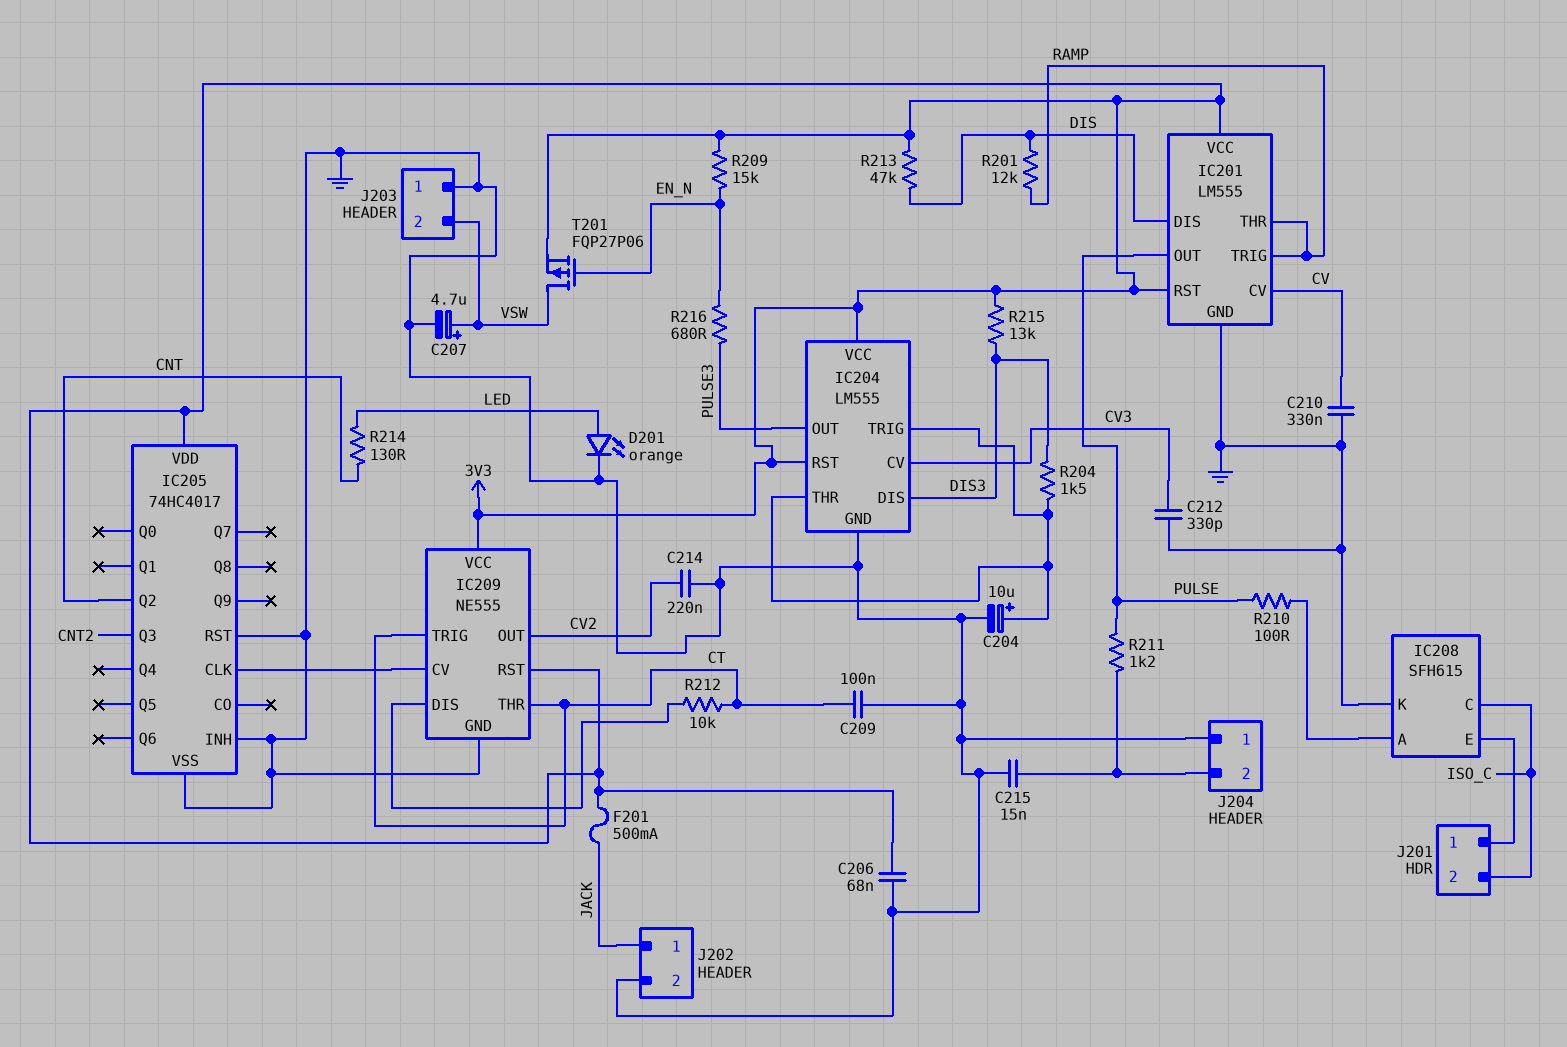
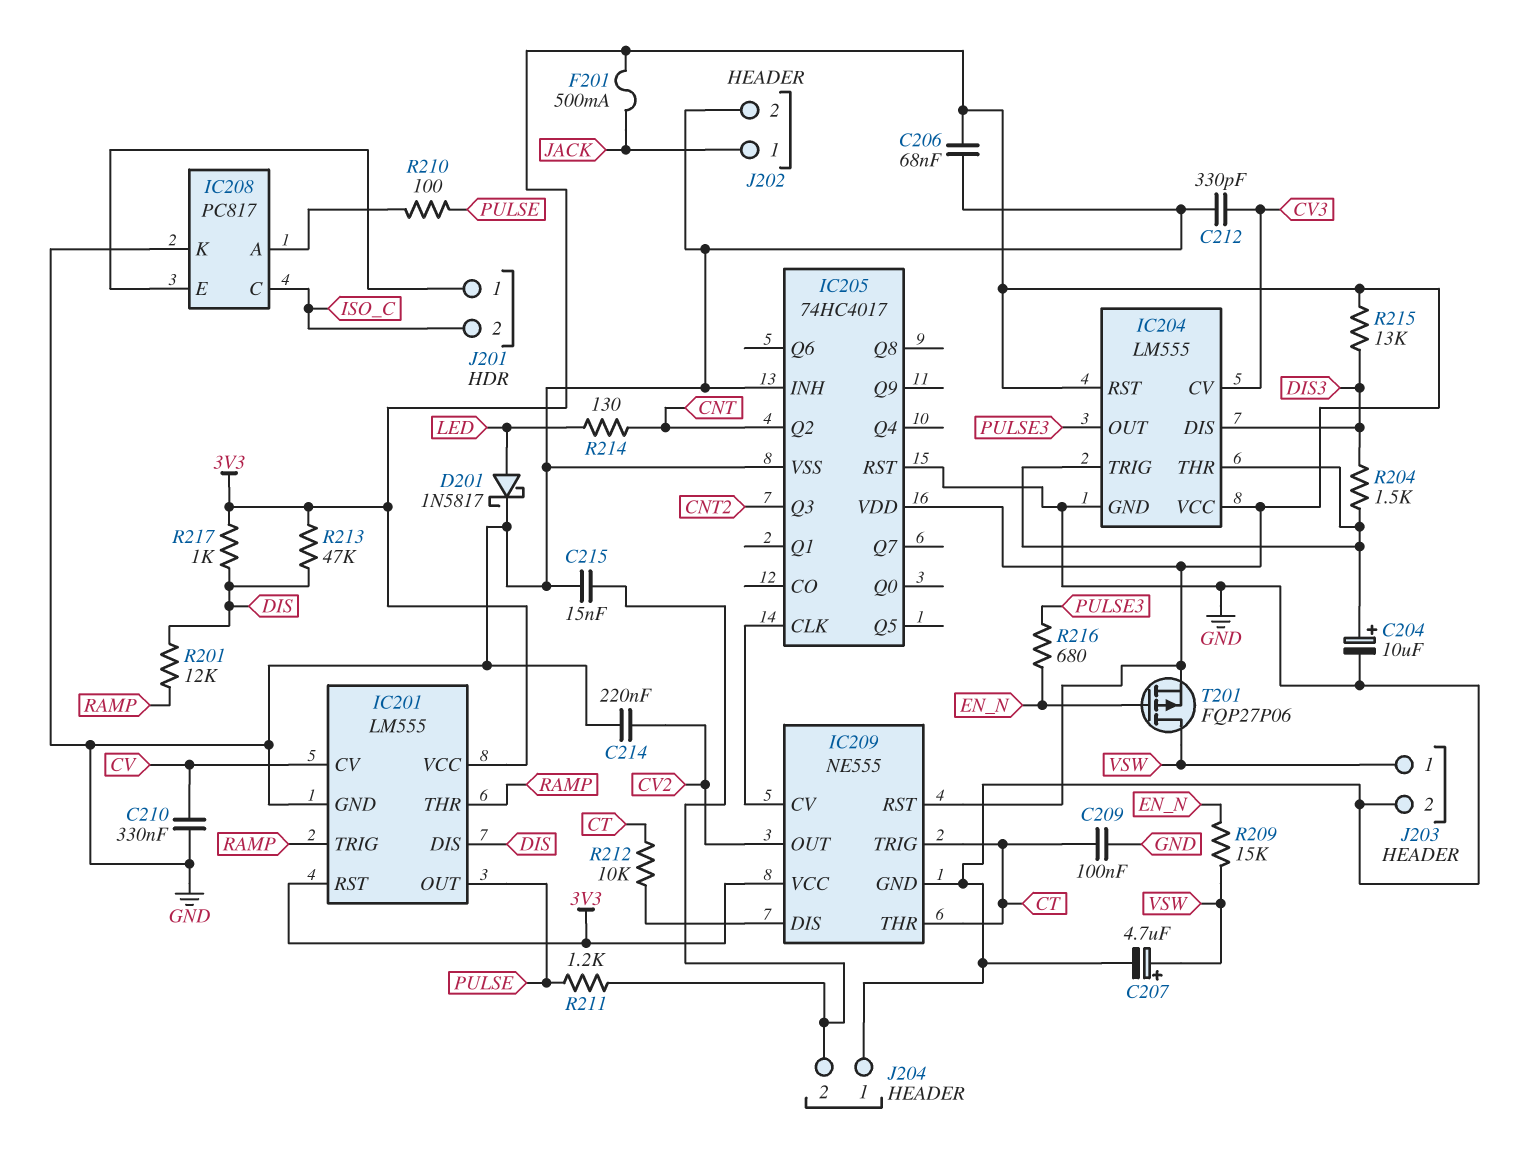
D201: LED orange (A LED, K GND) -> schottky 1N5817 (A LED, K GND)
IC208: SFH615 -> PC817
J203 pin 1: GND -> VSW
J203 pin 2: VSW -> GND
R209: 15k (3V3, EN_N) -> 15k (EN_N, VSW)
R217: none -> 1k (3V3, DIS)

